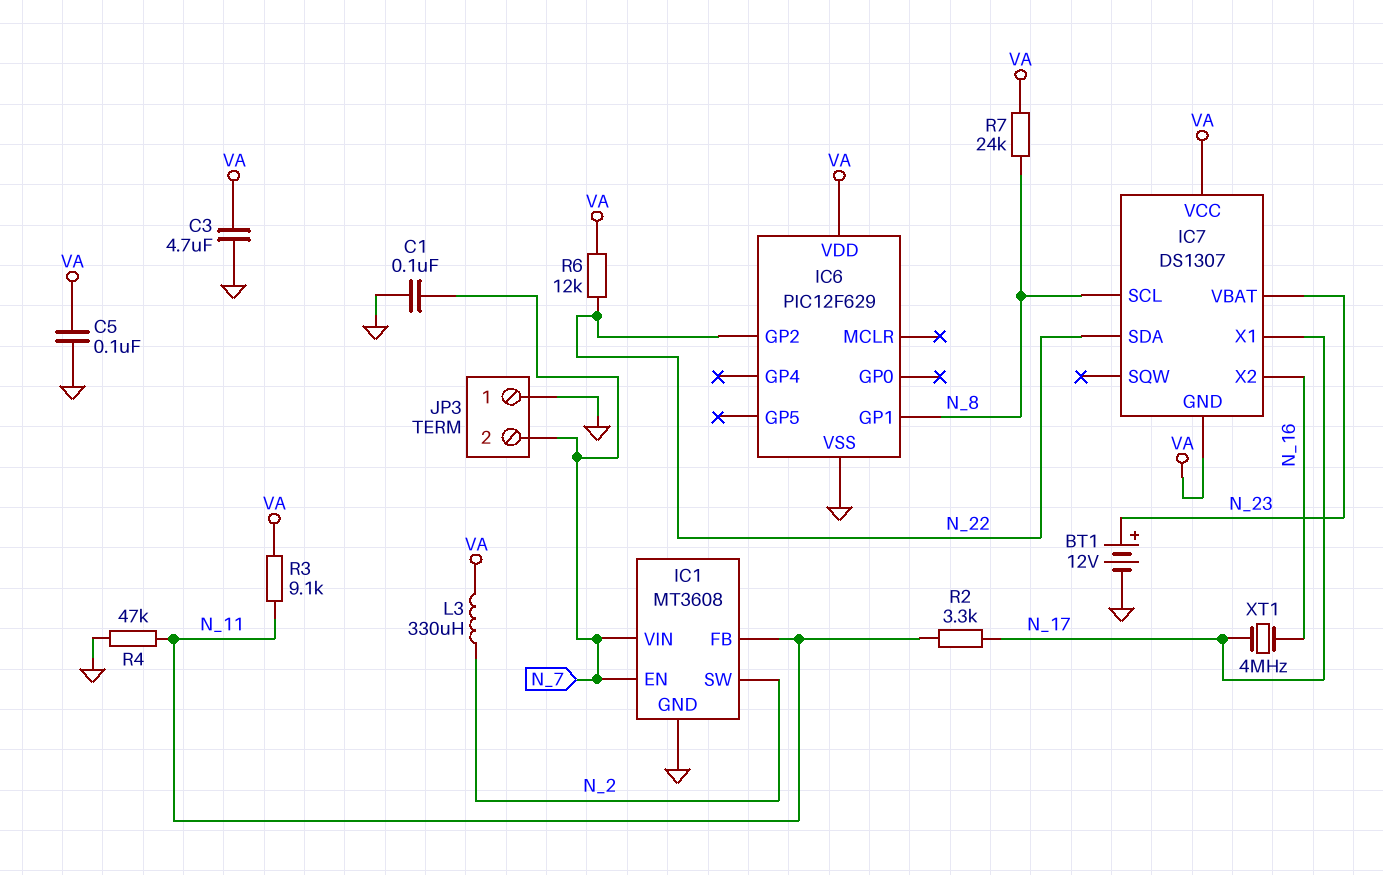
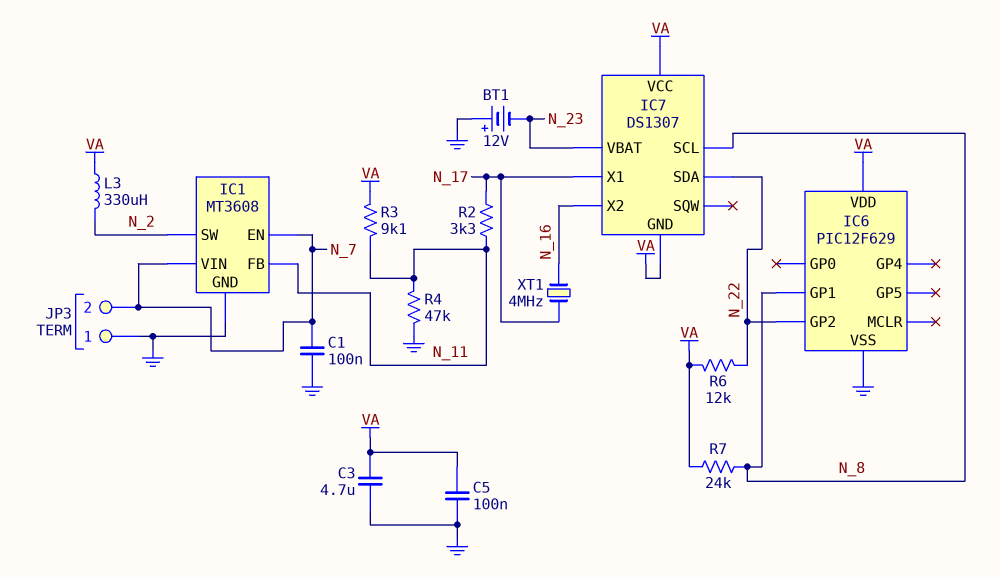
BT1: 12V (plus N_23, minus GND) -> 12V (plus GND, minus N_23)

